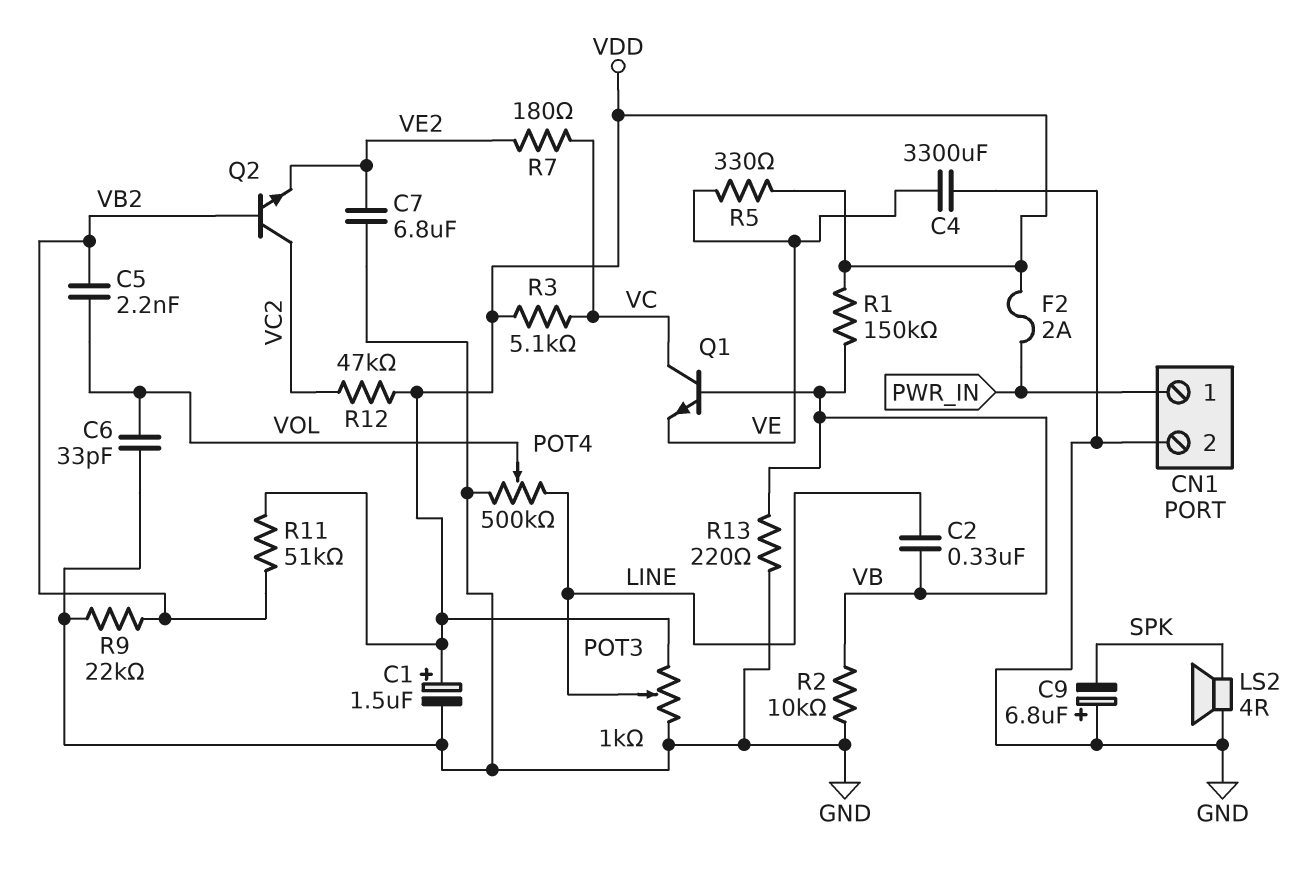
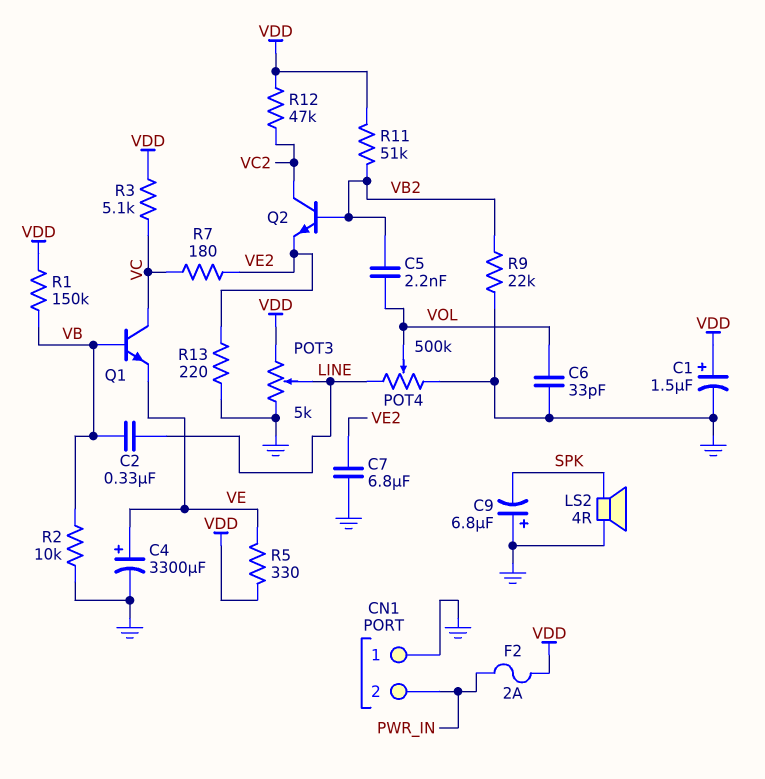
C4: 3300uF (GND, VE) -> 3300uF (plus VE, minus GND)
CN1 pin 1: PWR_IN -> GND
CN1 pin 2: GND -> PWR_IN
POT3: 1k (GND, VDD, wiper LINE) -> 5k (GND, VDD, wiper LINE)
R13: 220 (GND, VB) -> 220 (GND, VE2)

